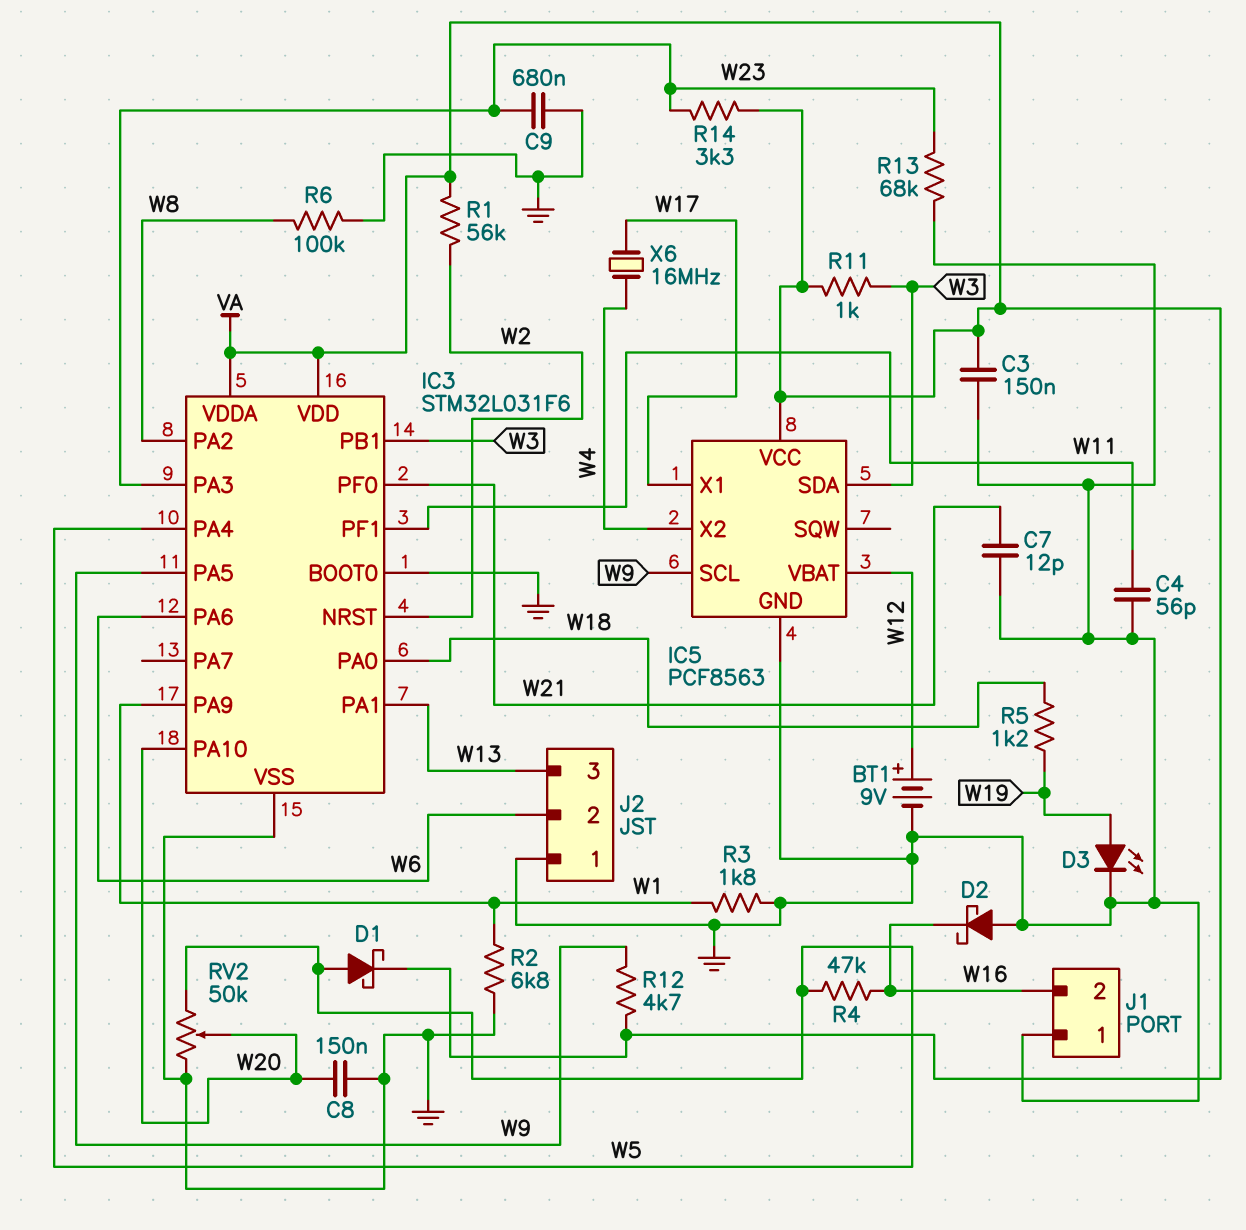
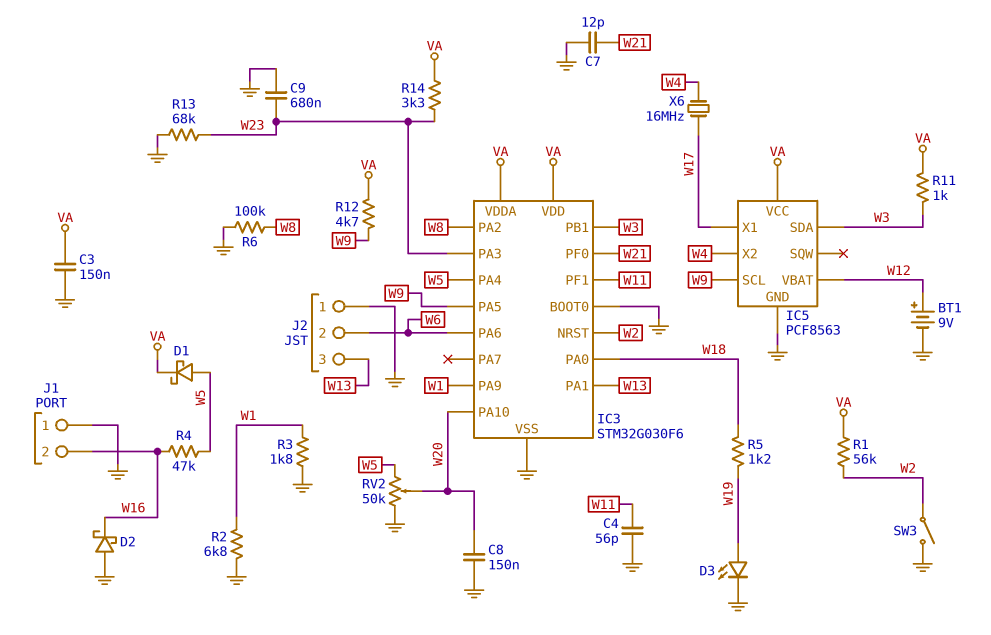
IC3: STM32L031F6 -> STM32G030F6
SW3: none -> switch (GND, W2)

